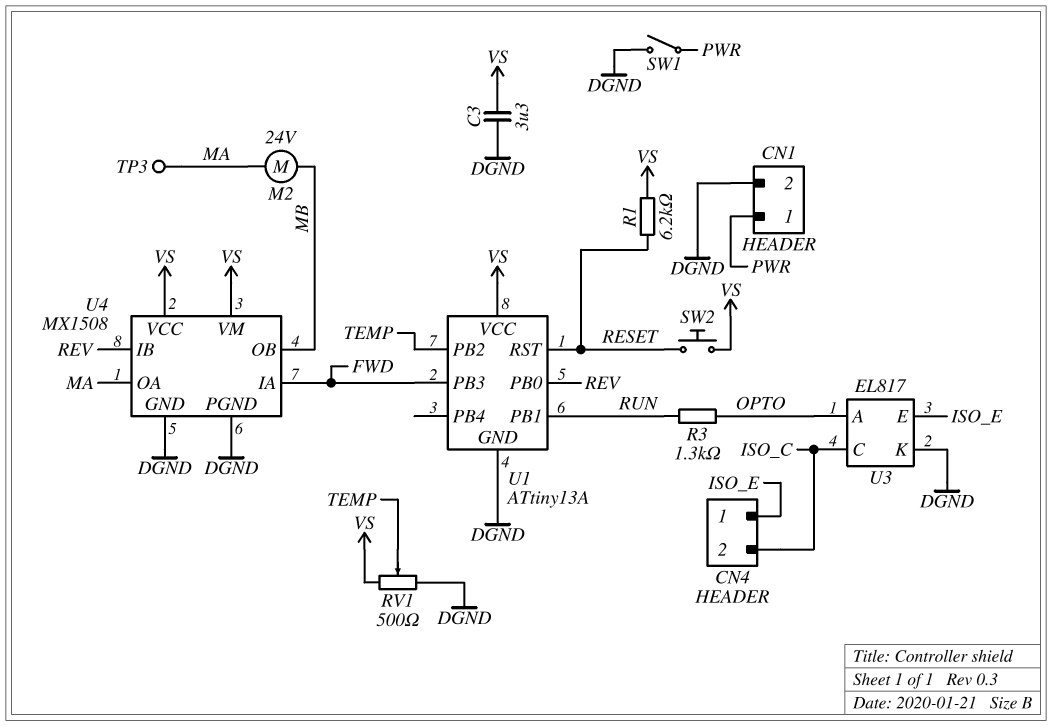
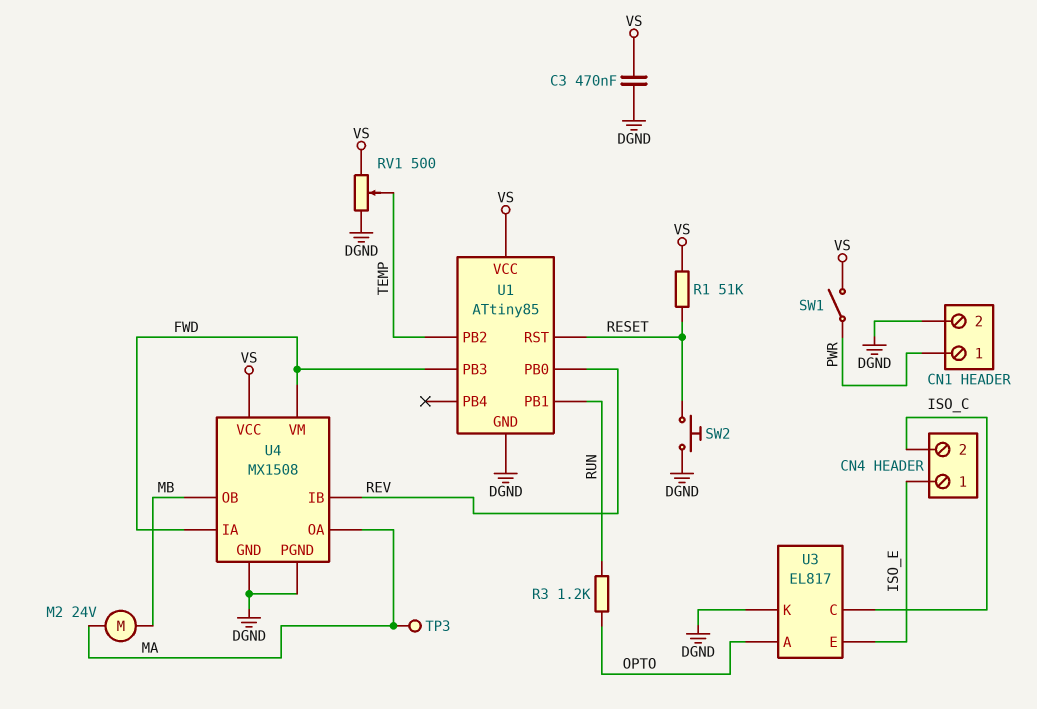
C3: 3.3uF (DGND, VS) -> 470nF (DGND, VS)
R1: 6.2k (RESET, VS) -> 51k (RESET, VS)
R3: 1.3k (OPTO, RUN) -> 1.2k (OPTO, RUN)
SW1: switch (DGND, PWR) -> switch (PWR, VS)
SW2: button (RESET, VS) -> button (DGND, RESET)
U1: ATtiny13A -> ATtiny85
U4 pin VM: VS -> FWD

